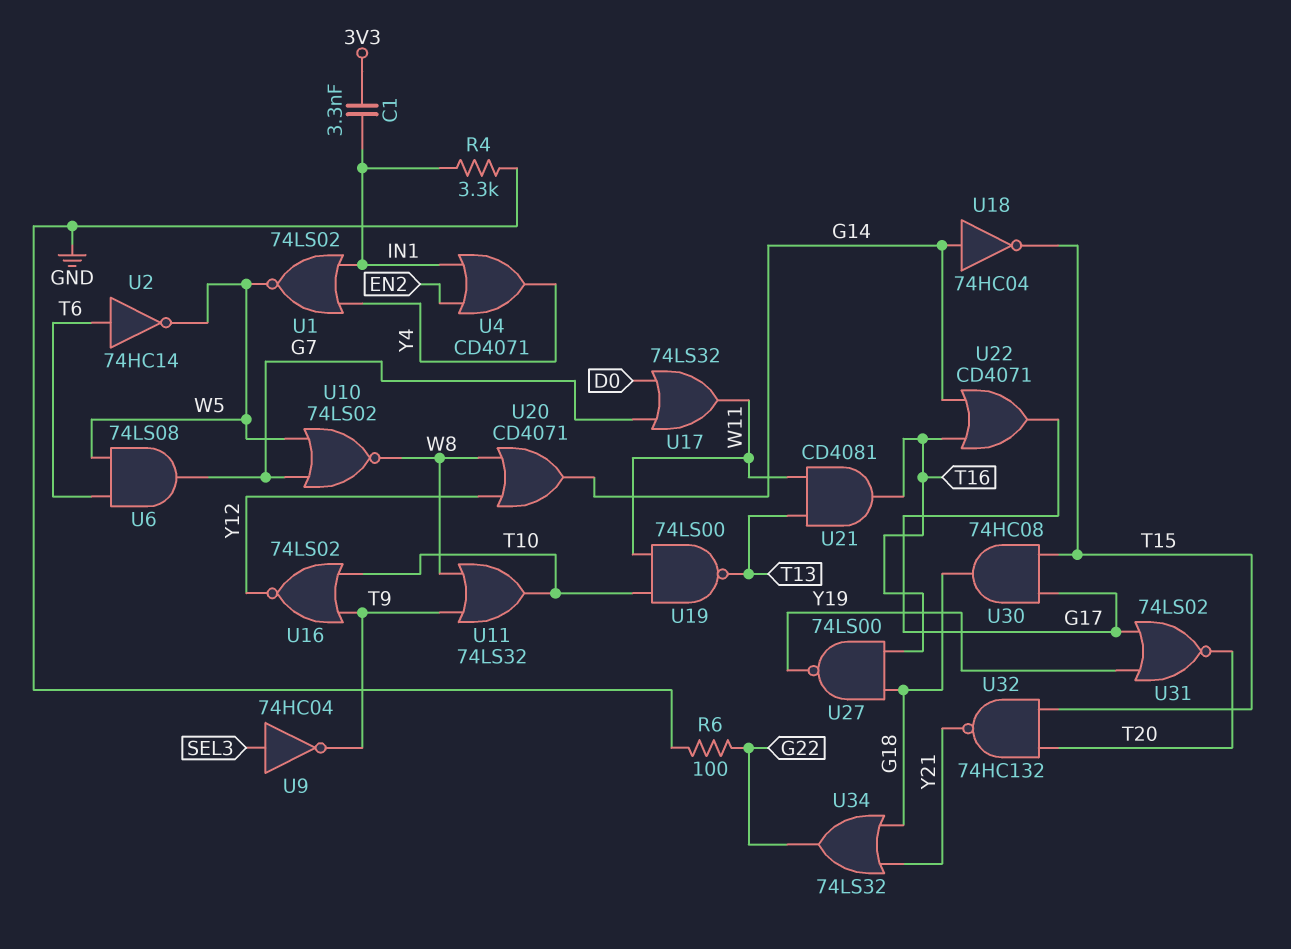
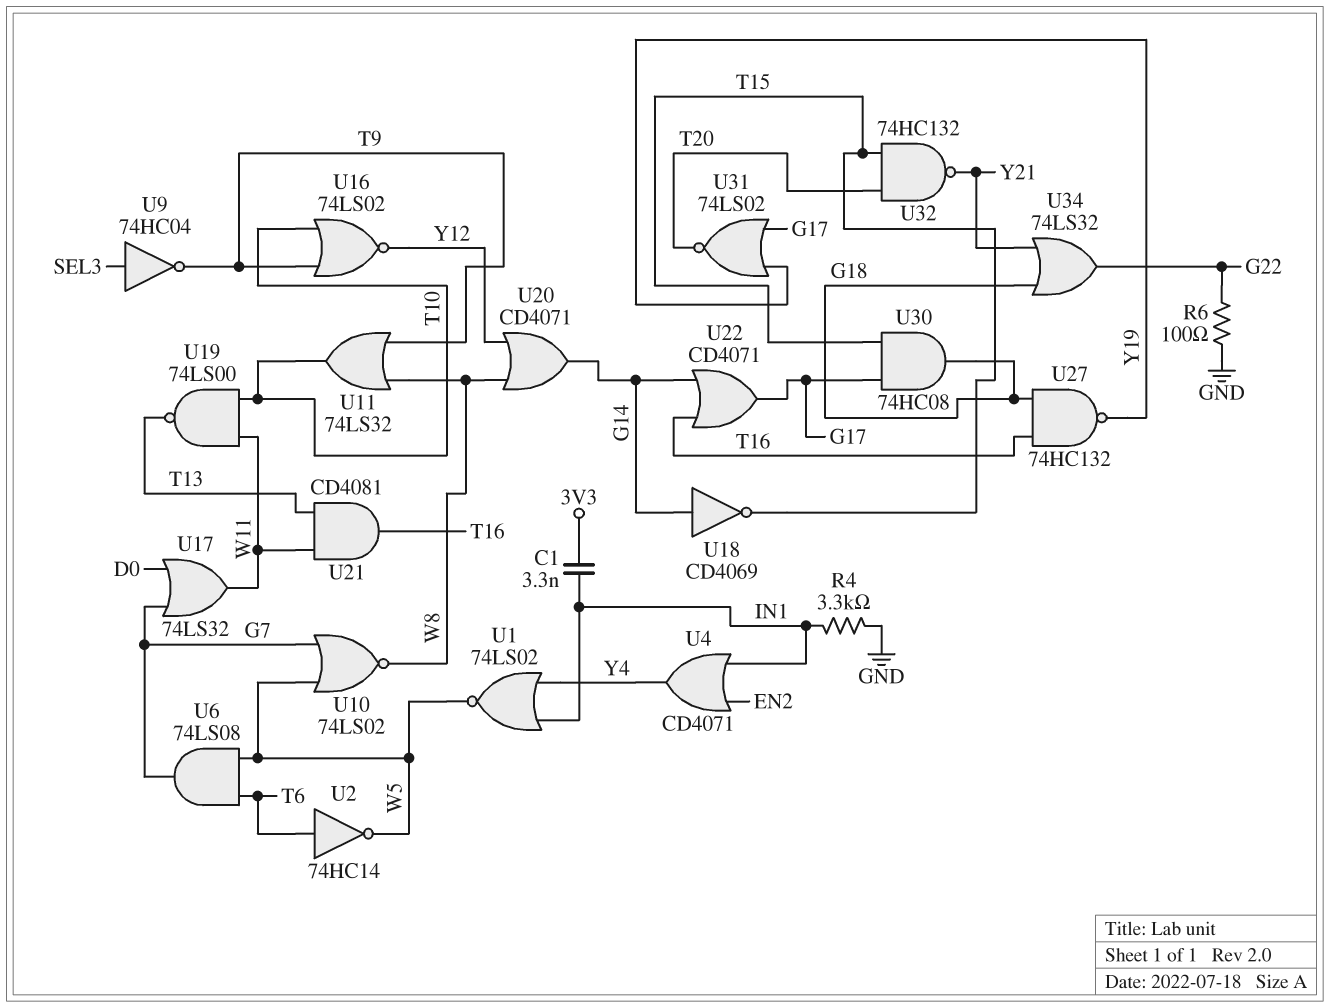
U18: NOT 74HC04 (in G14, out T15) -> NOT CD4069 (in G14, out T15)
U27: NAND 74LS00 (in G18, in T16, out Y19) -> NAND 74HC132 (in G18, in T16, out Y19)

